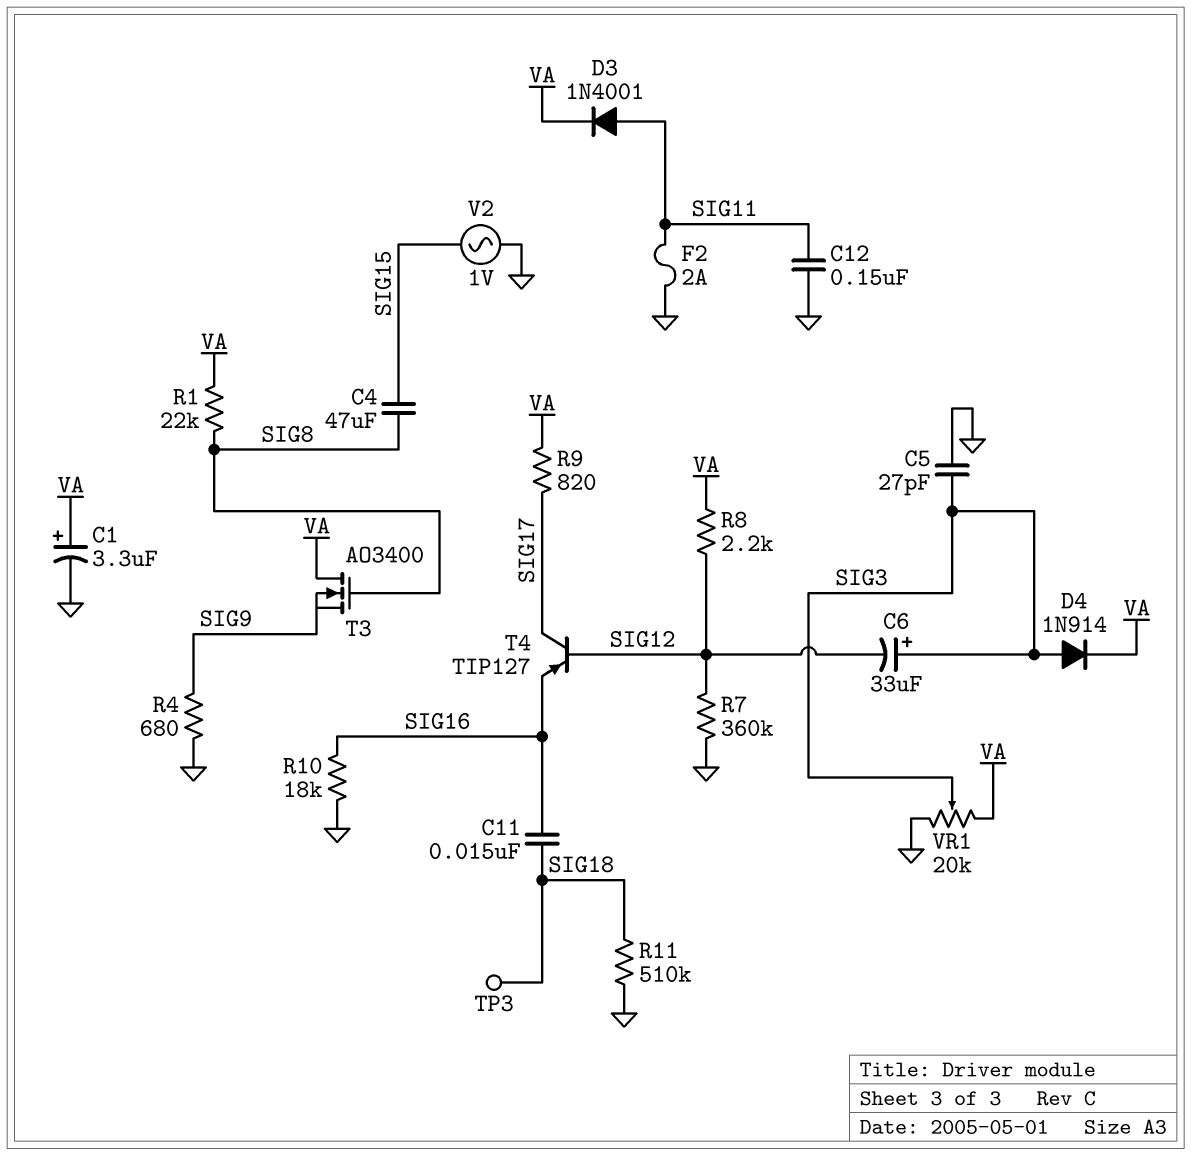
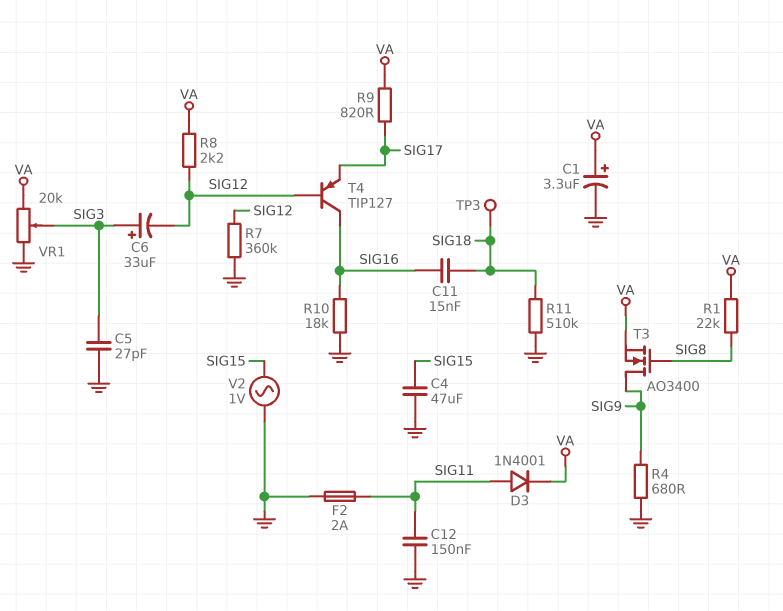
C4: 47uF (SIG8, SIG15) -> 47uF (GND, SIG15)
D4: diode 1N914 (A SIG3, K VA) -> none
T3: NMOS AO3400 (G SIG8, D VA, S SIG9) -> NMOS AO3400 (G SIG8, D SIG9, S VA)
T4: PNP TIP127 (B SIG12, C SIG17, E SIG16) -> PNP TIP127 (B SIG12, C SIG16, E SIG17)

